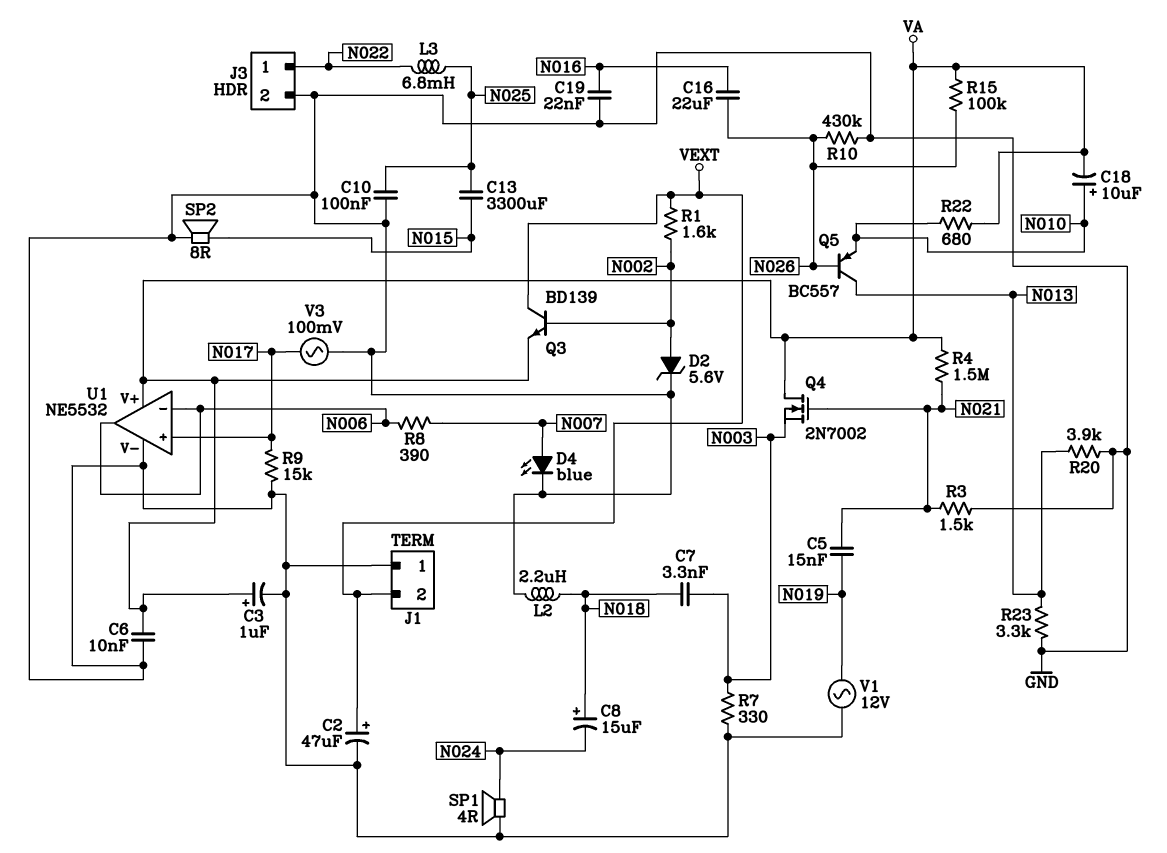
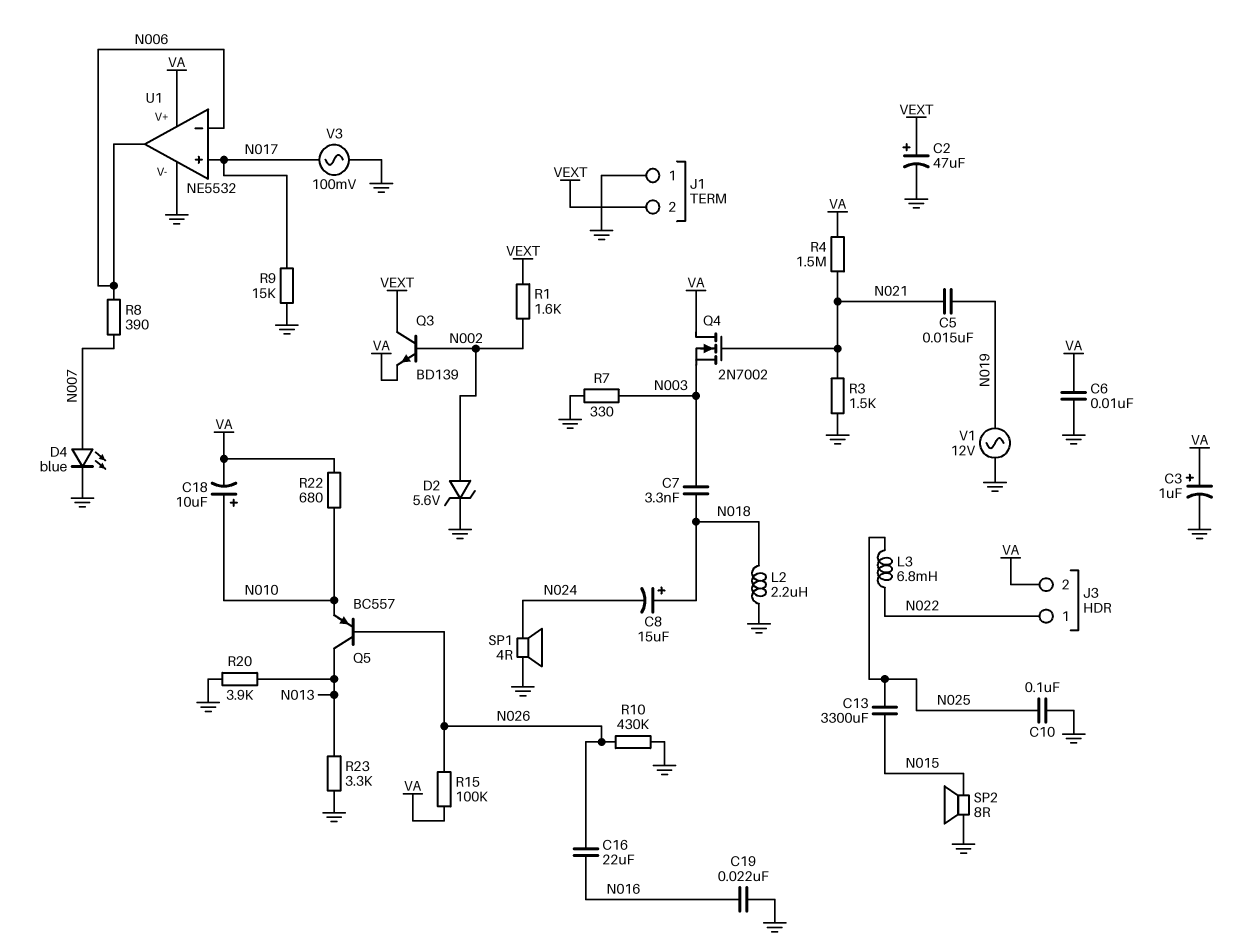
J3 pin 2: GND -> VA

